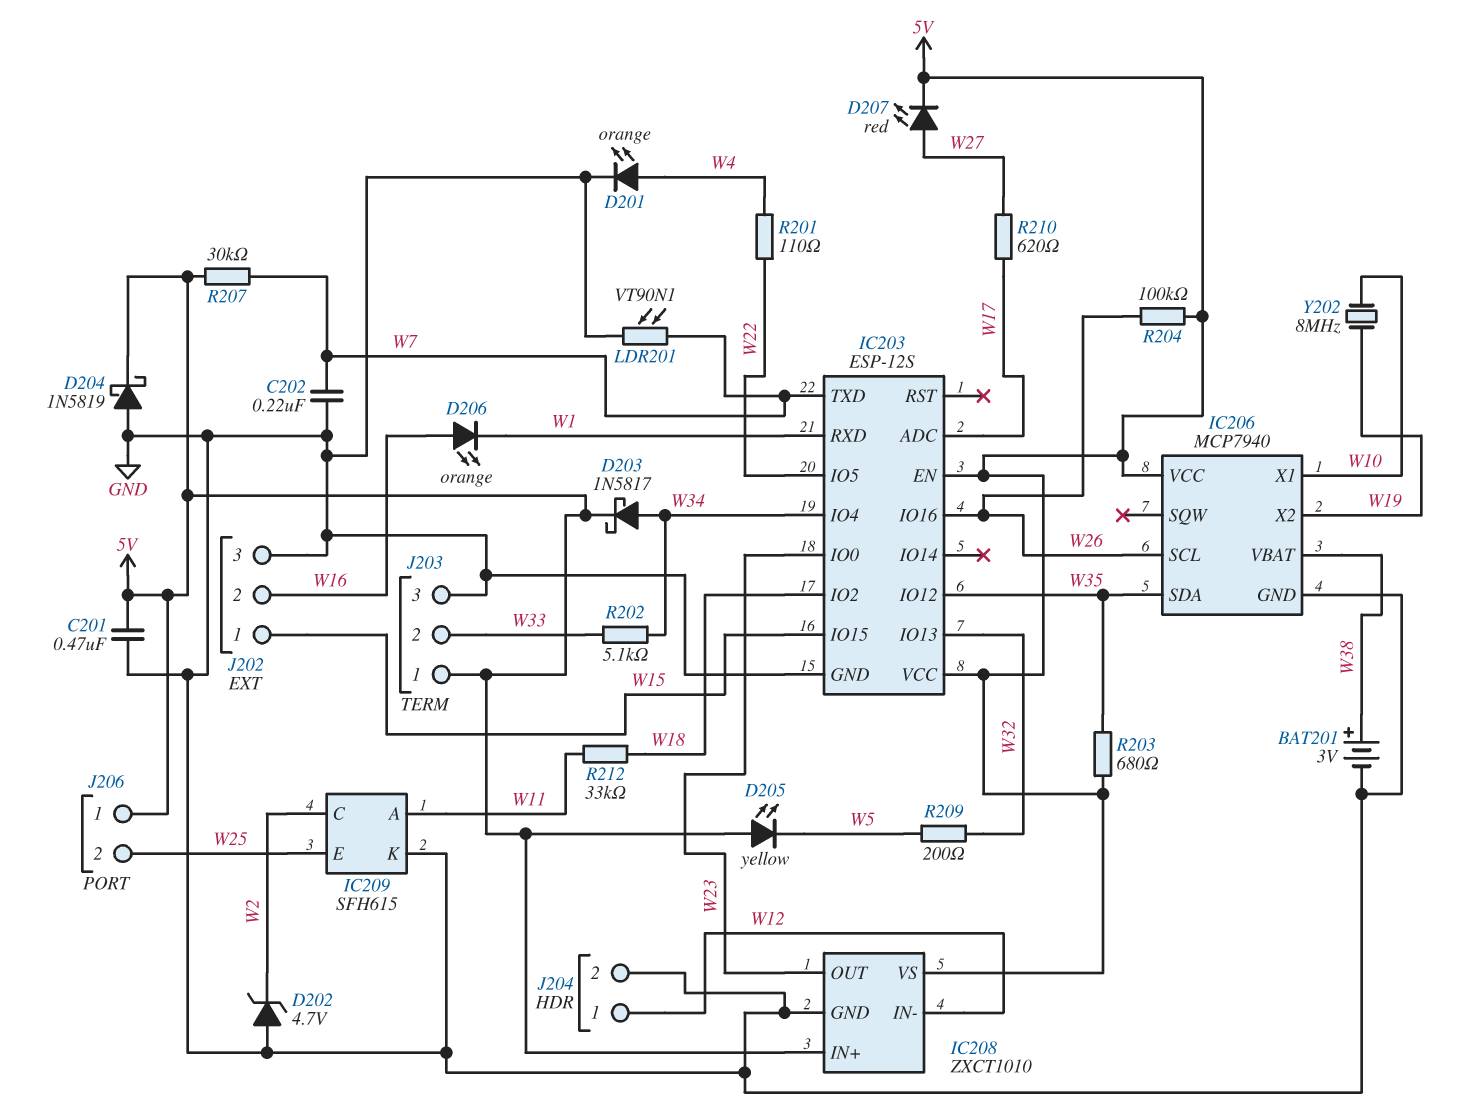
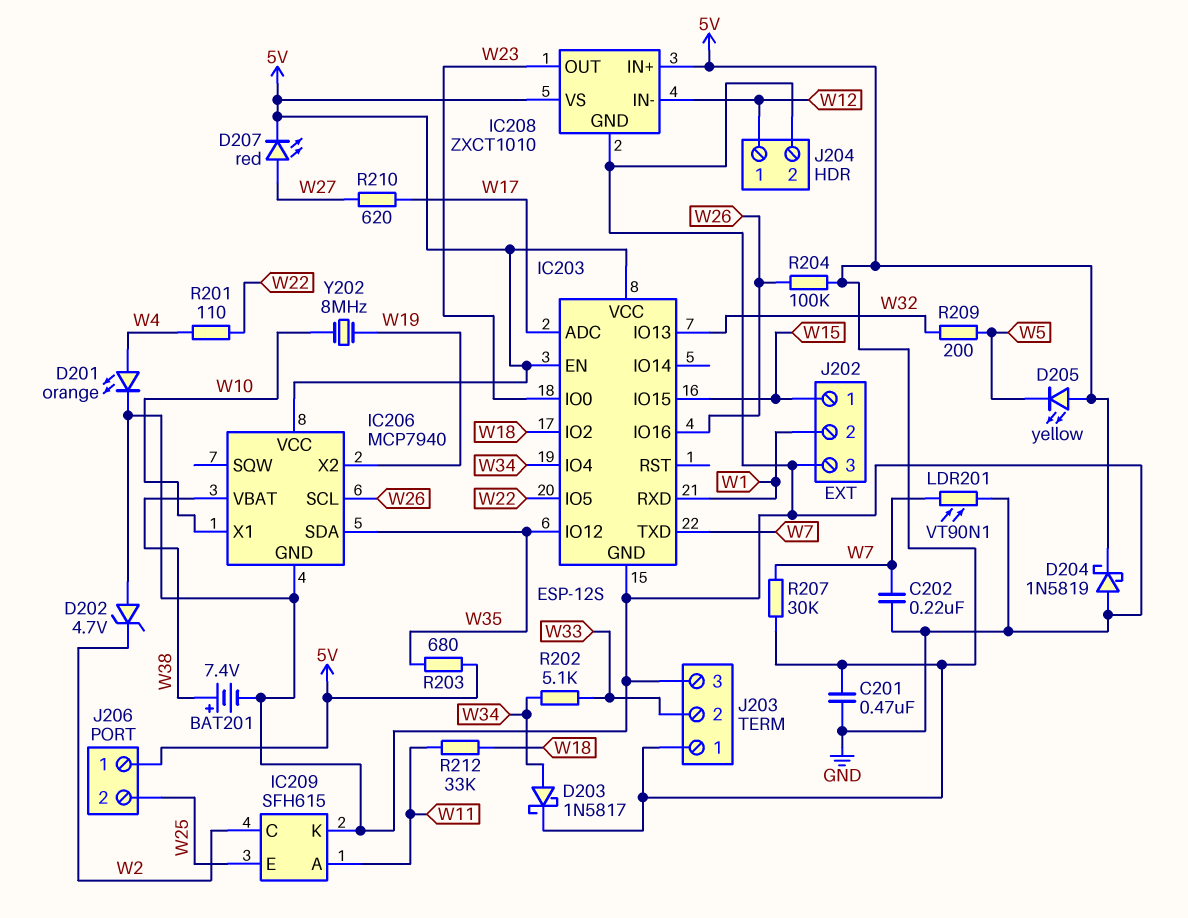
BAT201: 3V (plus W38, minus GND) -> 7.4V (plus W38, minus GND)
D206: LED orange (A W16, K W1) -> none
J202 pin 2: W16 -> W1

